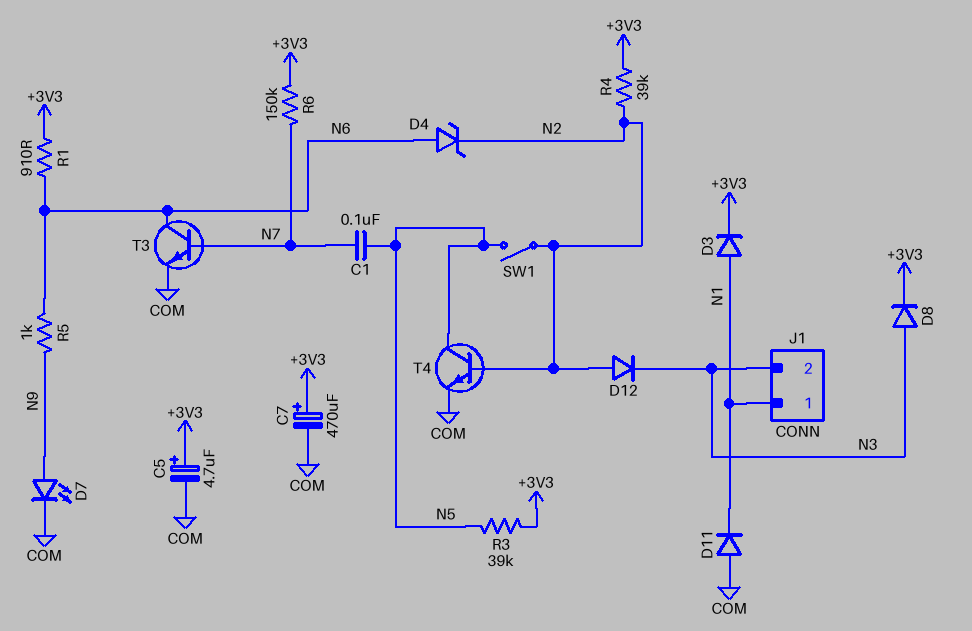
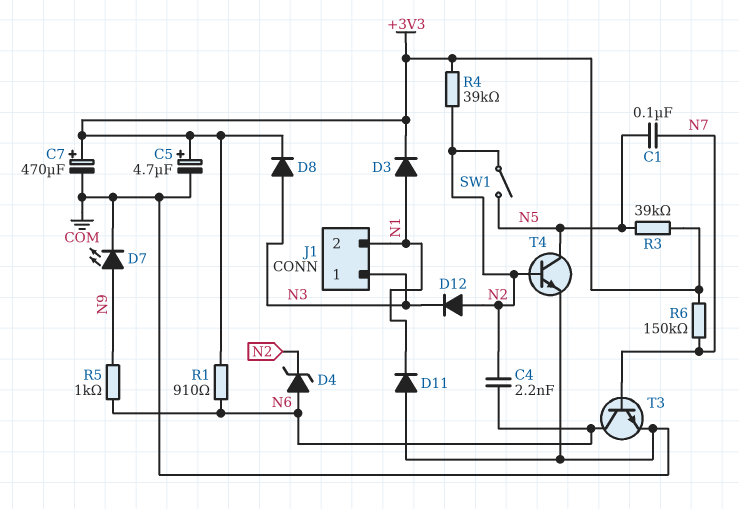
C4: none -> 2.2nF (N2, N6)
J1 pin 1: N1 -> N3
J1 pin 2: N3 -> N1

